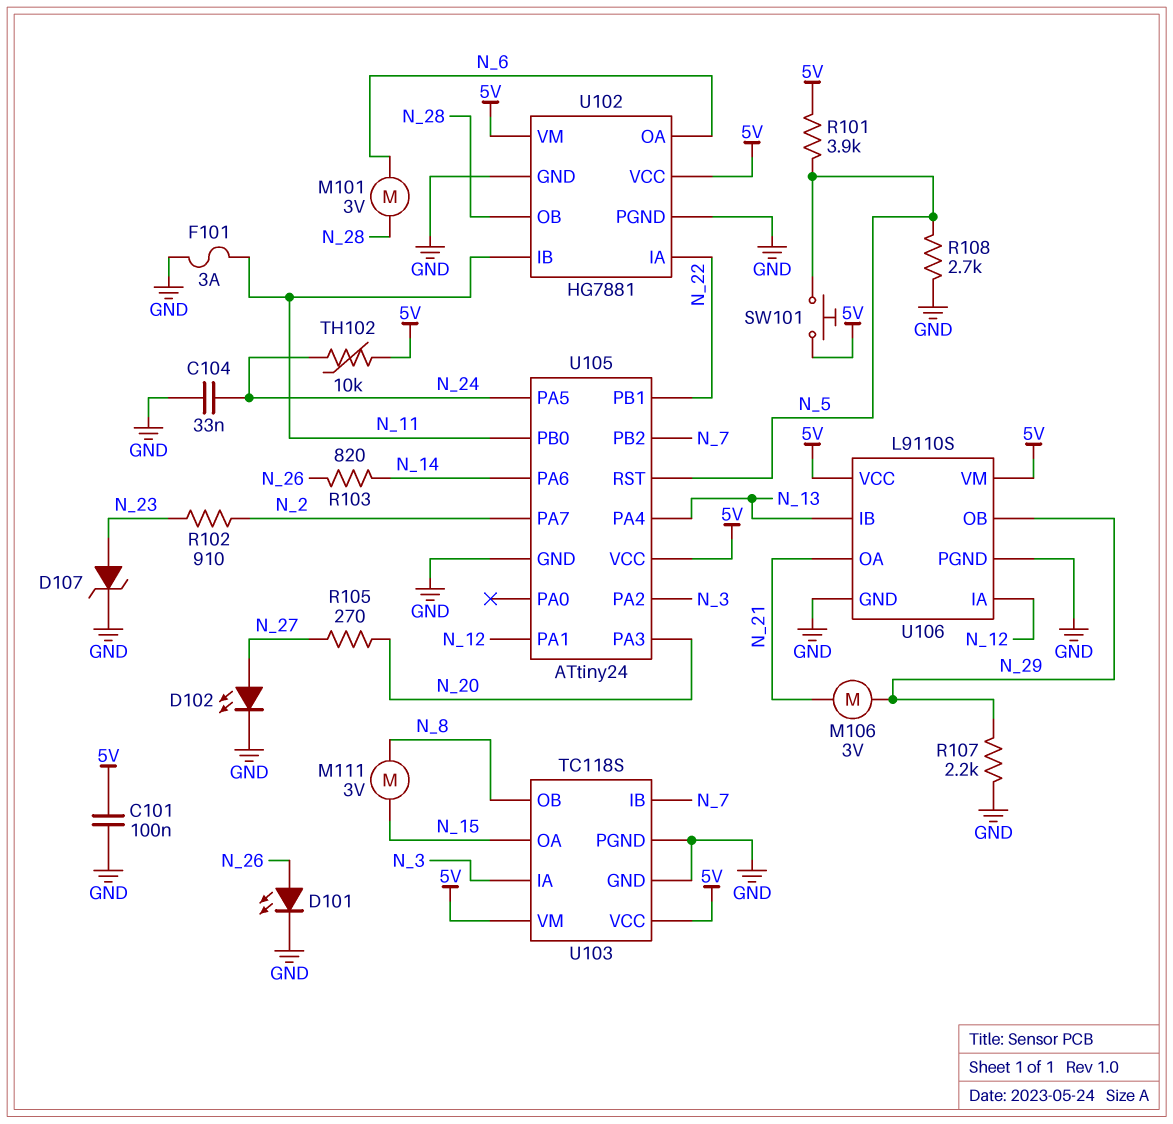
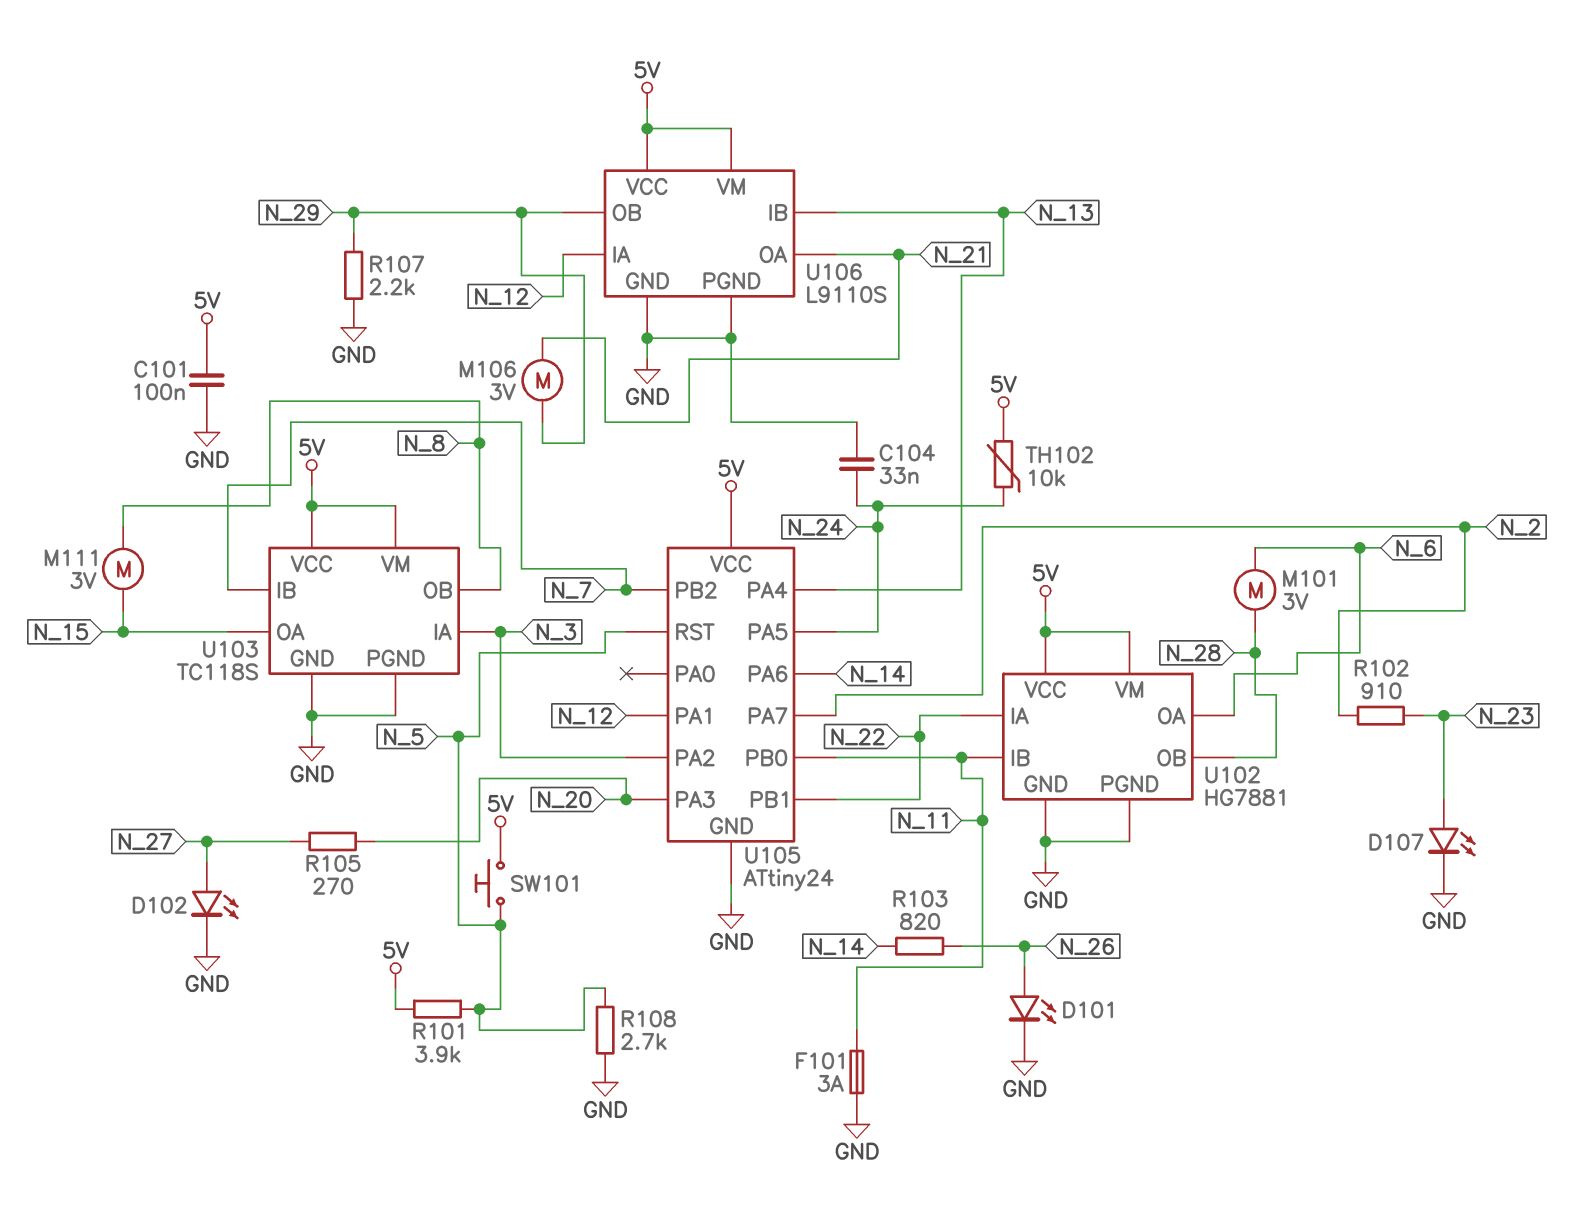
D107: zener (A N_23, K GND) -> LED (A N_23, K GND)

